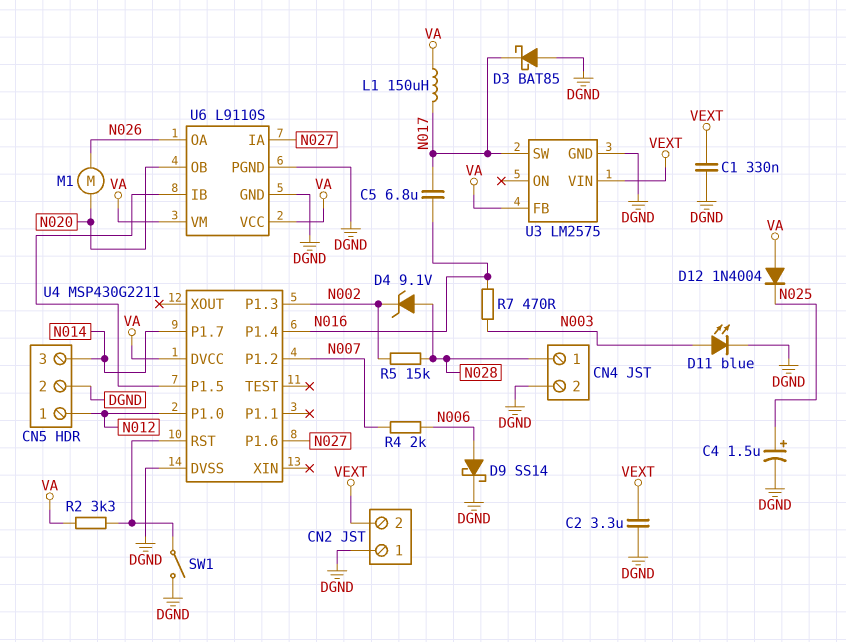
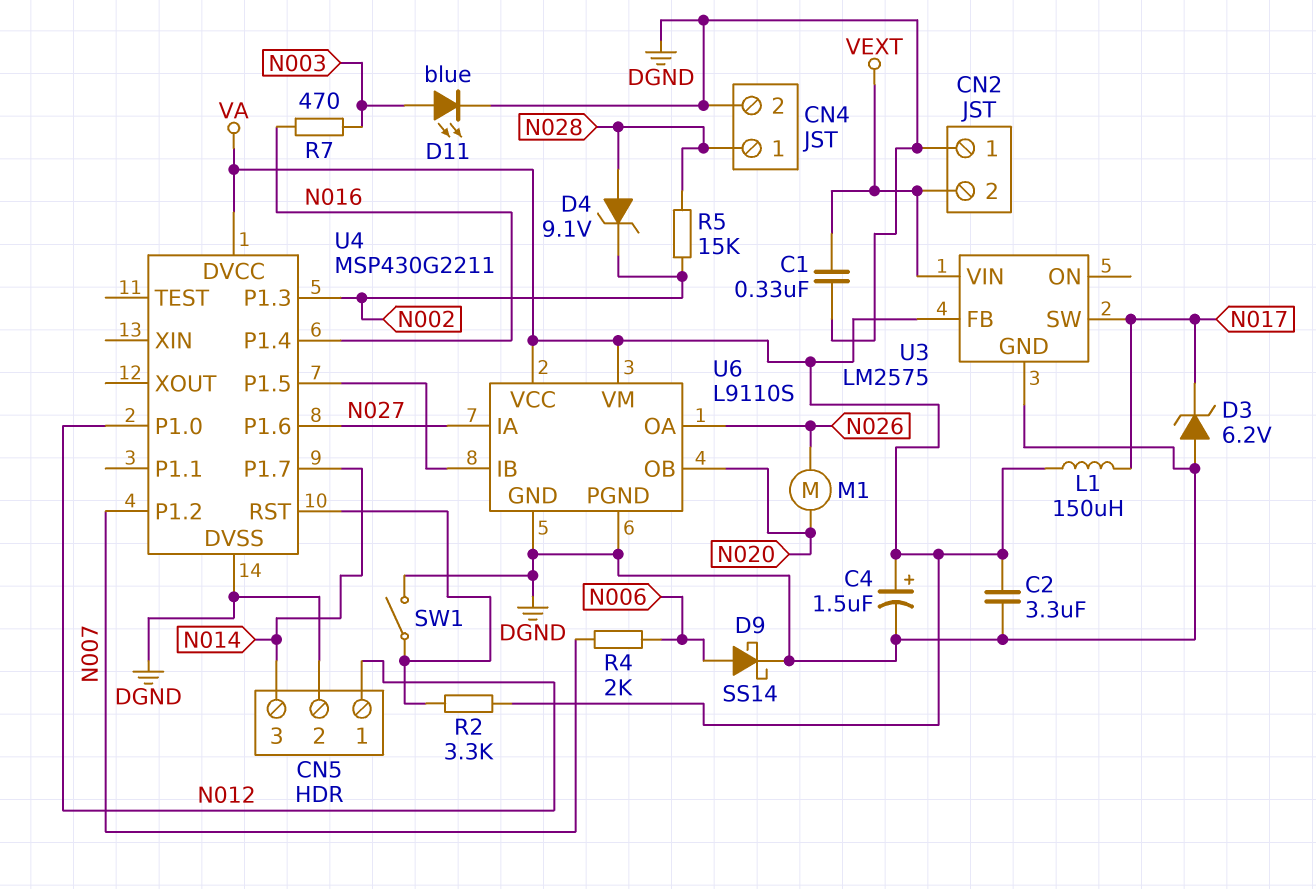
C2: 3.3uF (DGND, VEXT) -> 3.3uF (DGND, VA)
C4: 1.5uF (plus N025, minus DGND) -> 1.5uF (plus VA, minus DGND)
C5: 6.8uF (N016, N017) -> none
D3: schottky BAT85 (A DGND, K N017) -> zener 6.2V (A DGND, K N017)
D12: diode 1N4004 (A VA, K N025) -> none

